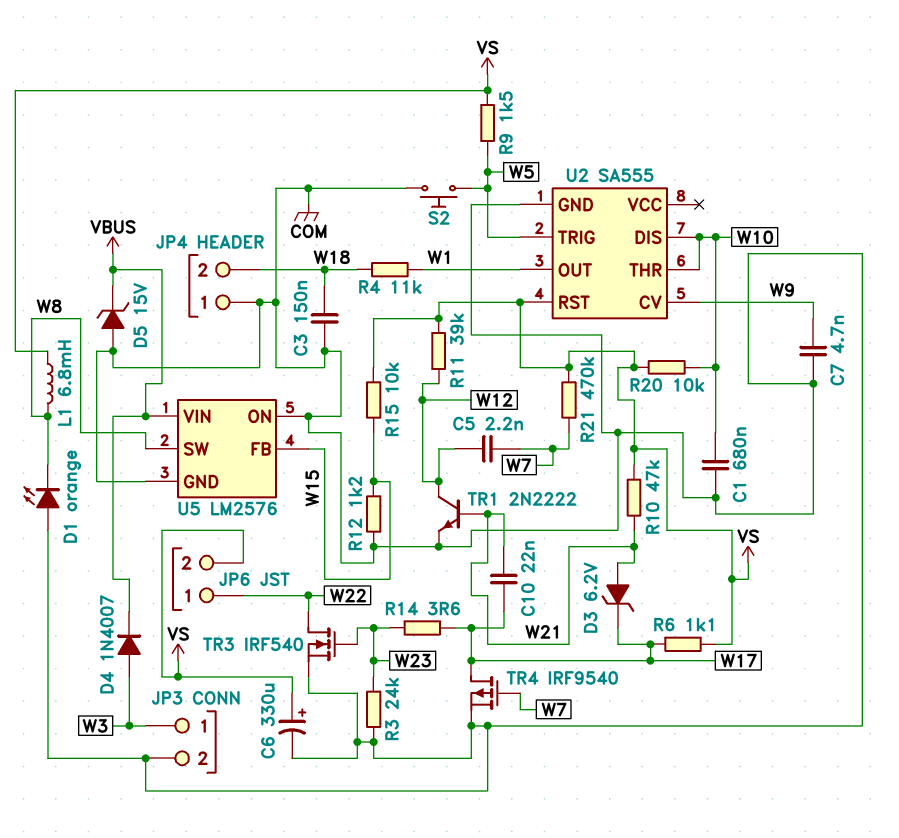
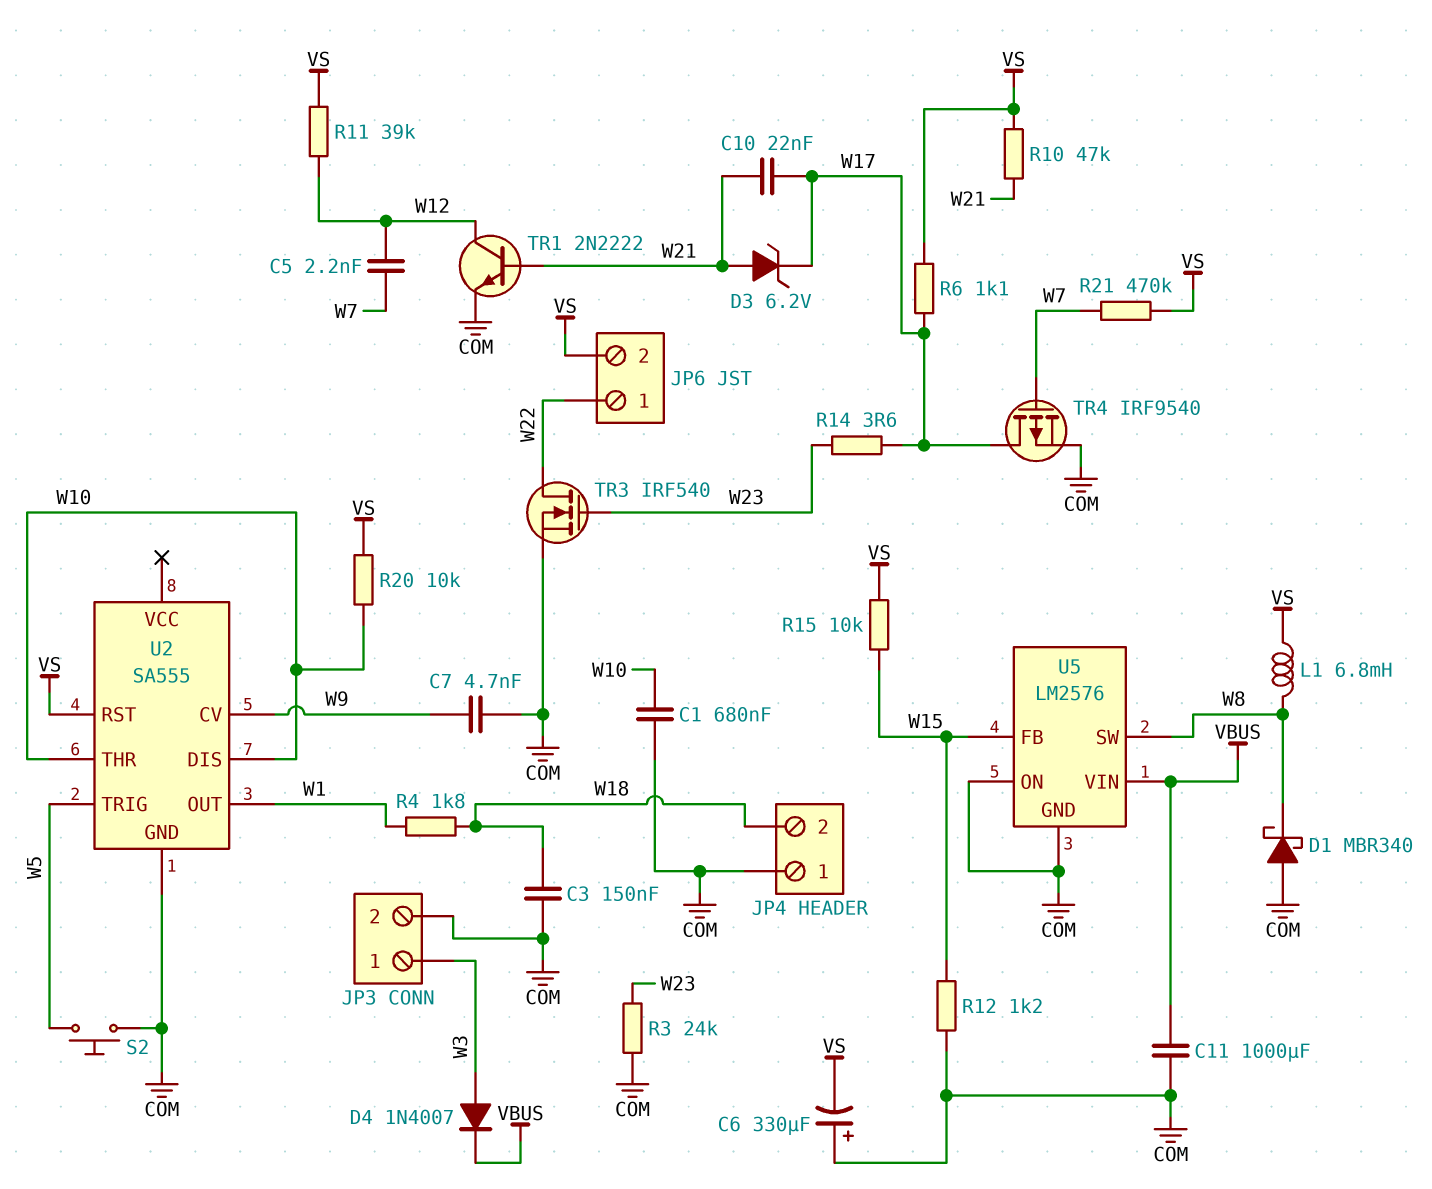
C6: 330uF (plus VS, minus COM) -> 330uF (plus COM, minus VS)
C11: none -> 1000uF (COM, VBUS)
D1: LED orange (A COM, K W8) -> schottky MBR340 (A COM, K W8)
D5: zener 15V (A COM, K VBUS) -> none
R4: 11k (W1, W18) -> 1.8k (W1, W18)
R9: 1.5k (VS, W5) -> none

